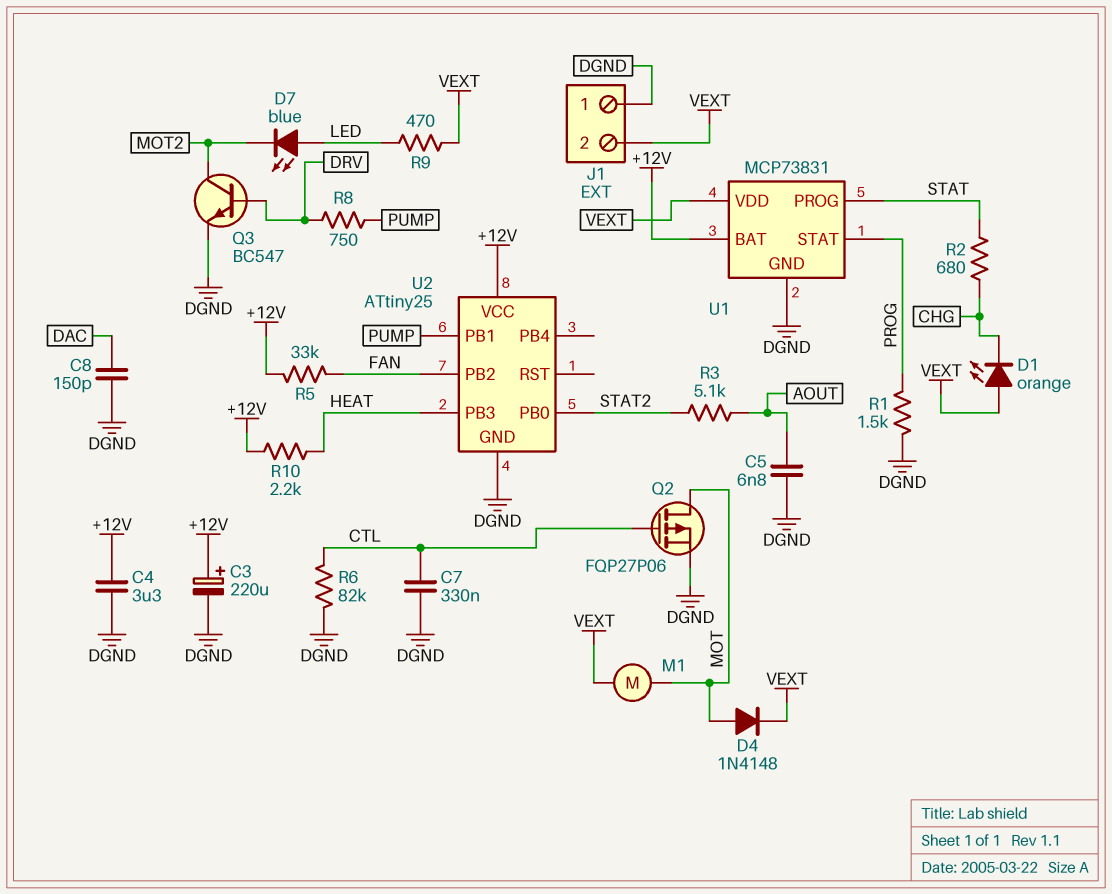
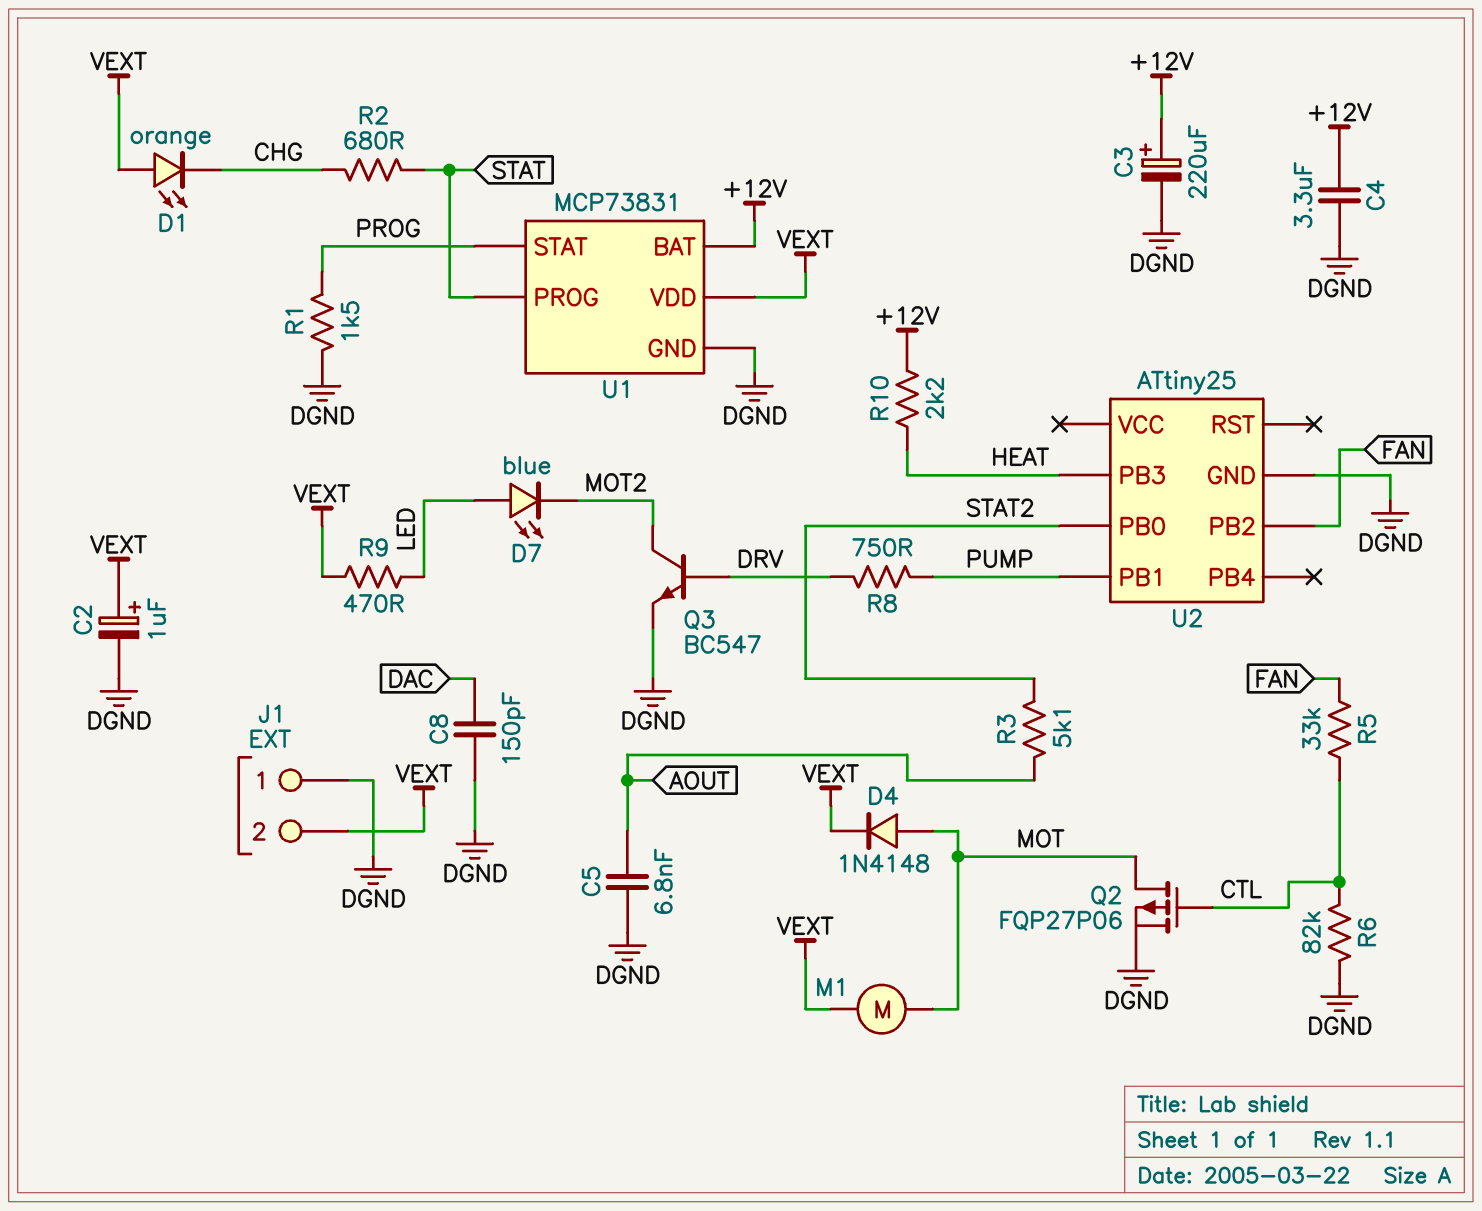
C2: none -> 1uF (plus VEXT, minus DGND)
C7: 330nF (CTL, DGND) -> none
R5: 33k (+12V, FAN) -> 33k (CTL, FAN)
U2 pin VCC: +12V -> none

